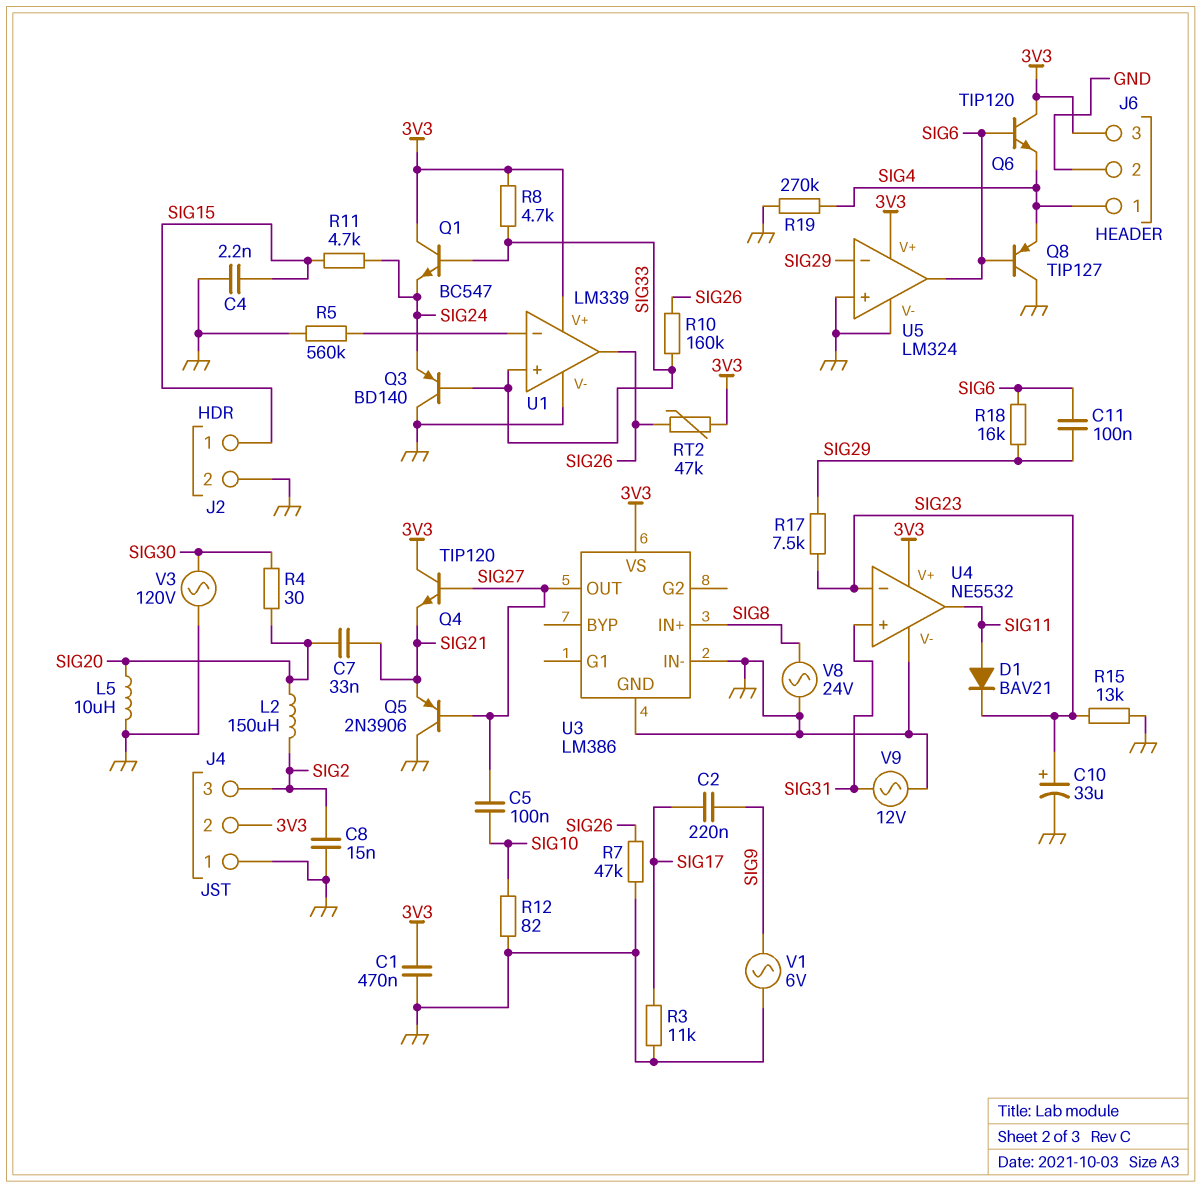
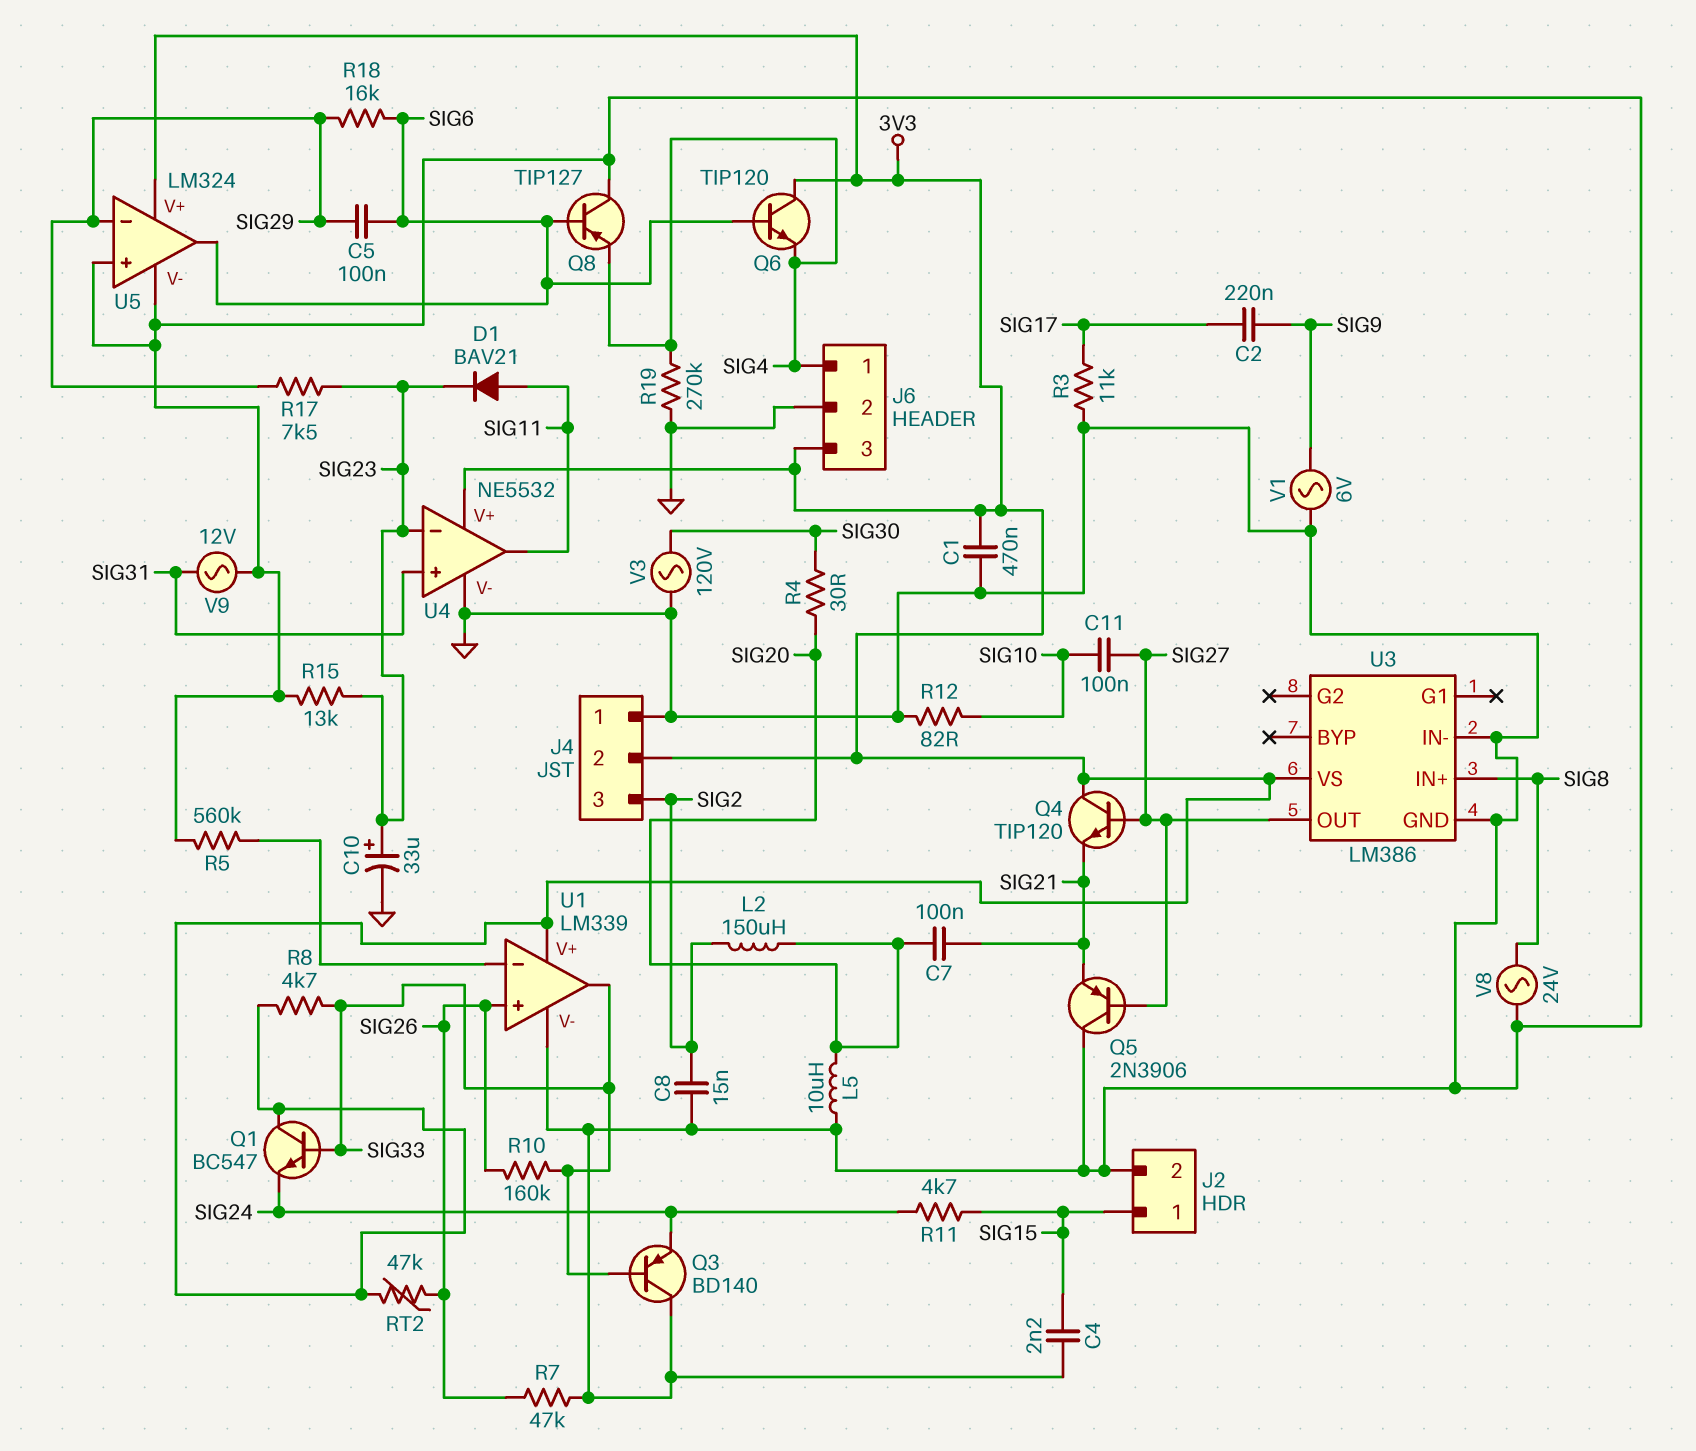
C5: 100nF (SIG10, SIG27) -> 100nF (SIG6, SIG29)
C7: 33nF (SIG20, SIG21) -> 100nF (SIG20, SIG21)
C11: 100nF (SIG6, SIG29) -> 100nF (SIG10, SIG27)
U1 pin in+: SIG33 -> SIG26
U1 pin out: SIG26 -> SIG33

